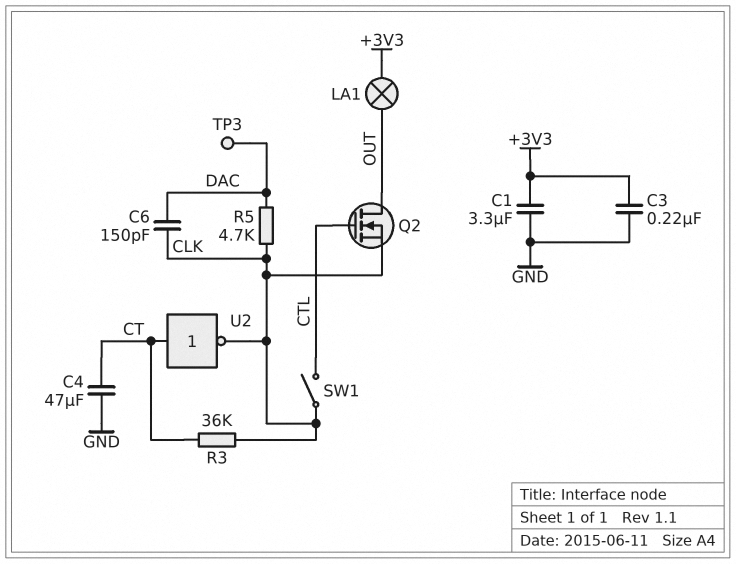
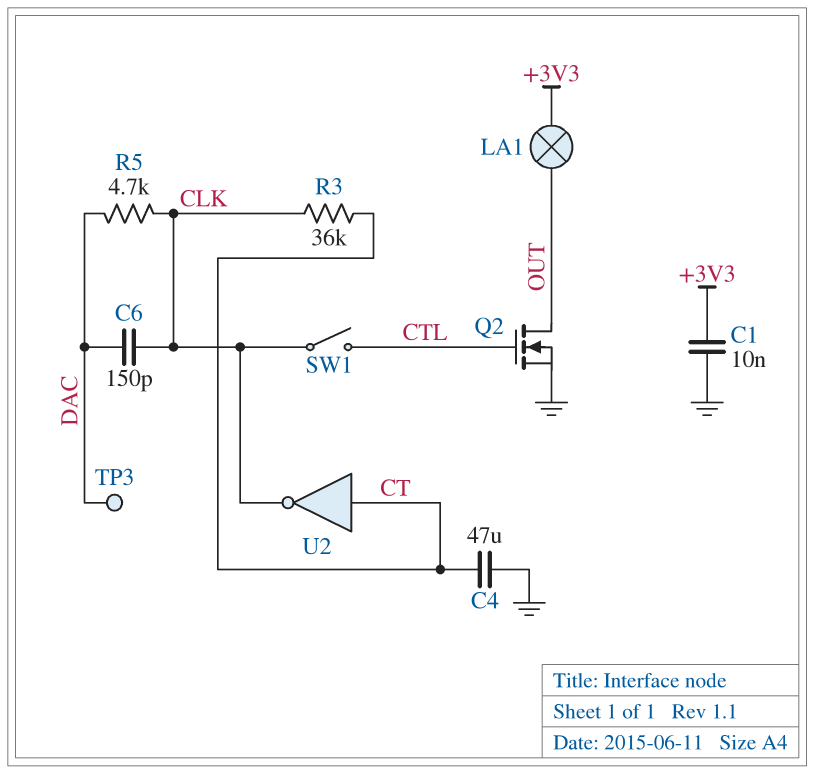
C1: 3.3uF (+3V3, GND) -> 10nF (+3V3, GND)
C3: 220nF (+3V3, GND) -> none
Q2: NMOS (G CTL, D OUT, S CLK) -> NMOS (G CTL, D OUT, S GND)

